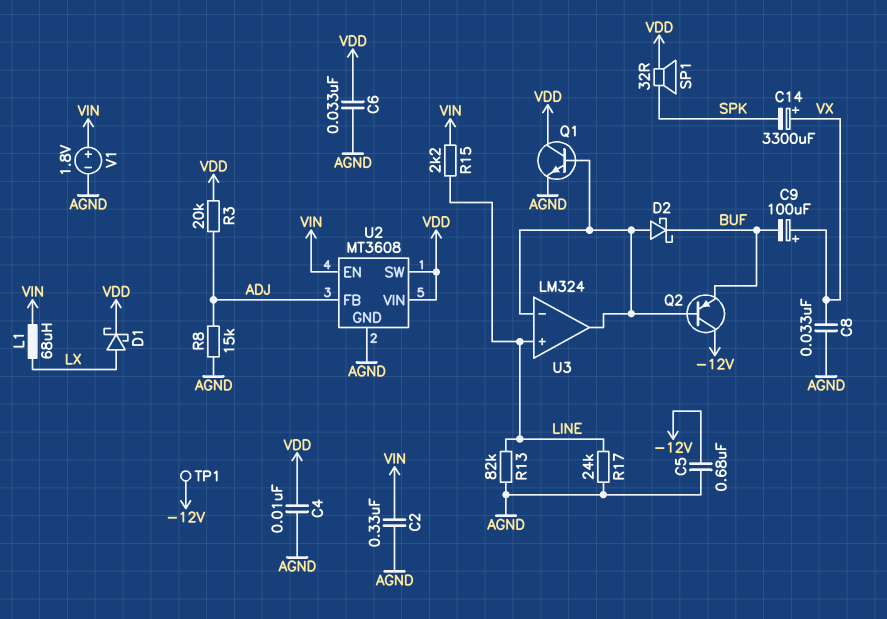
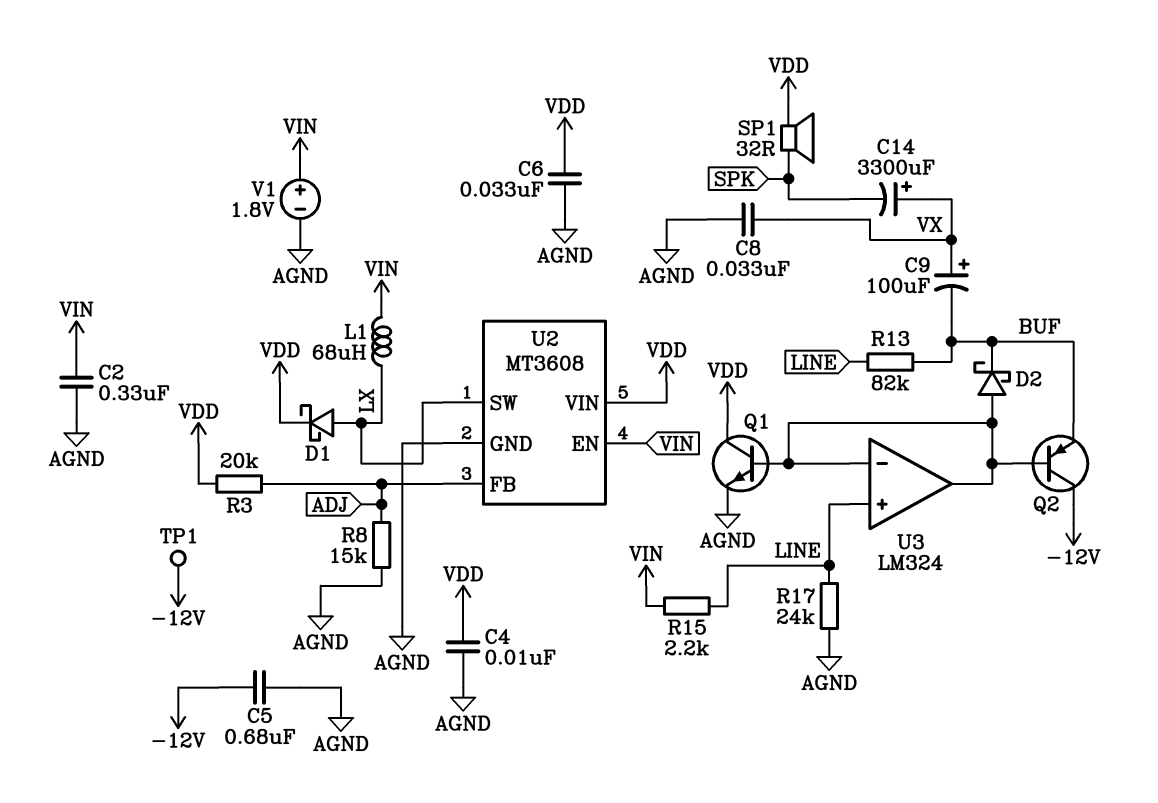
R13: 82k (AGND, LINE) -> 82k (BUF, LINE)
U2 pin SW: VDD -> LX

